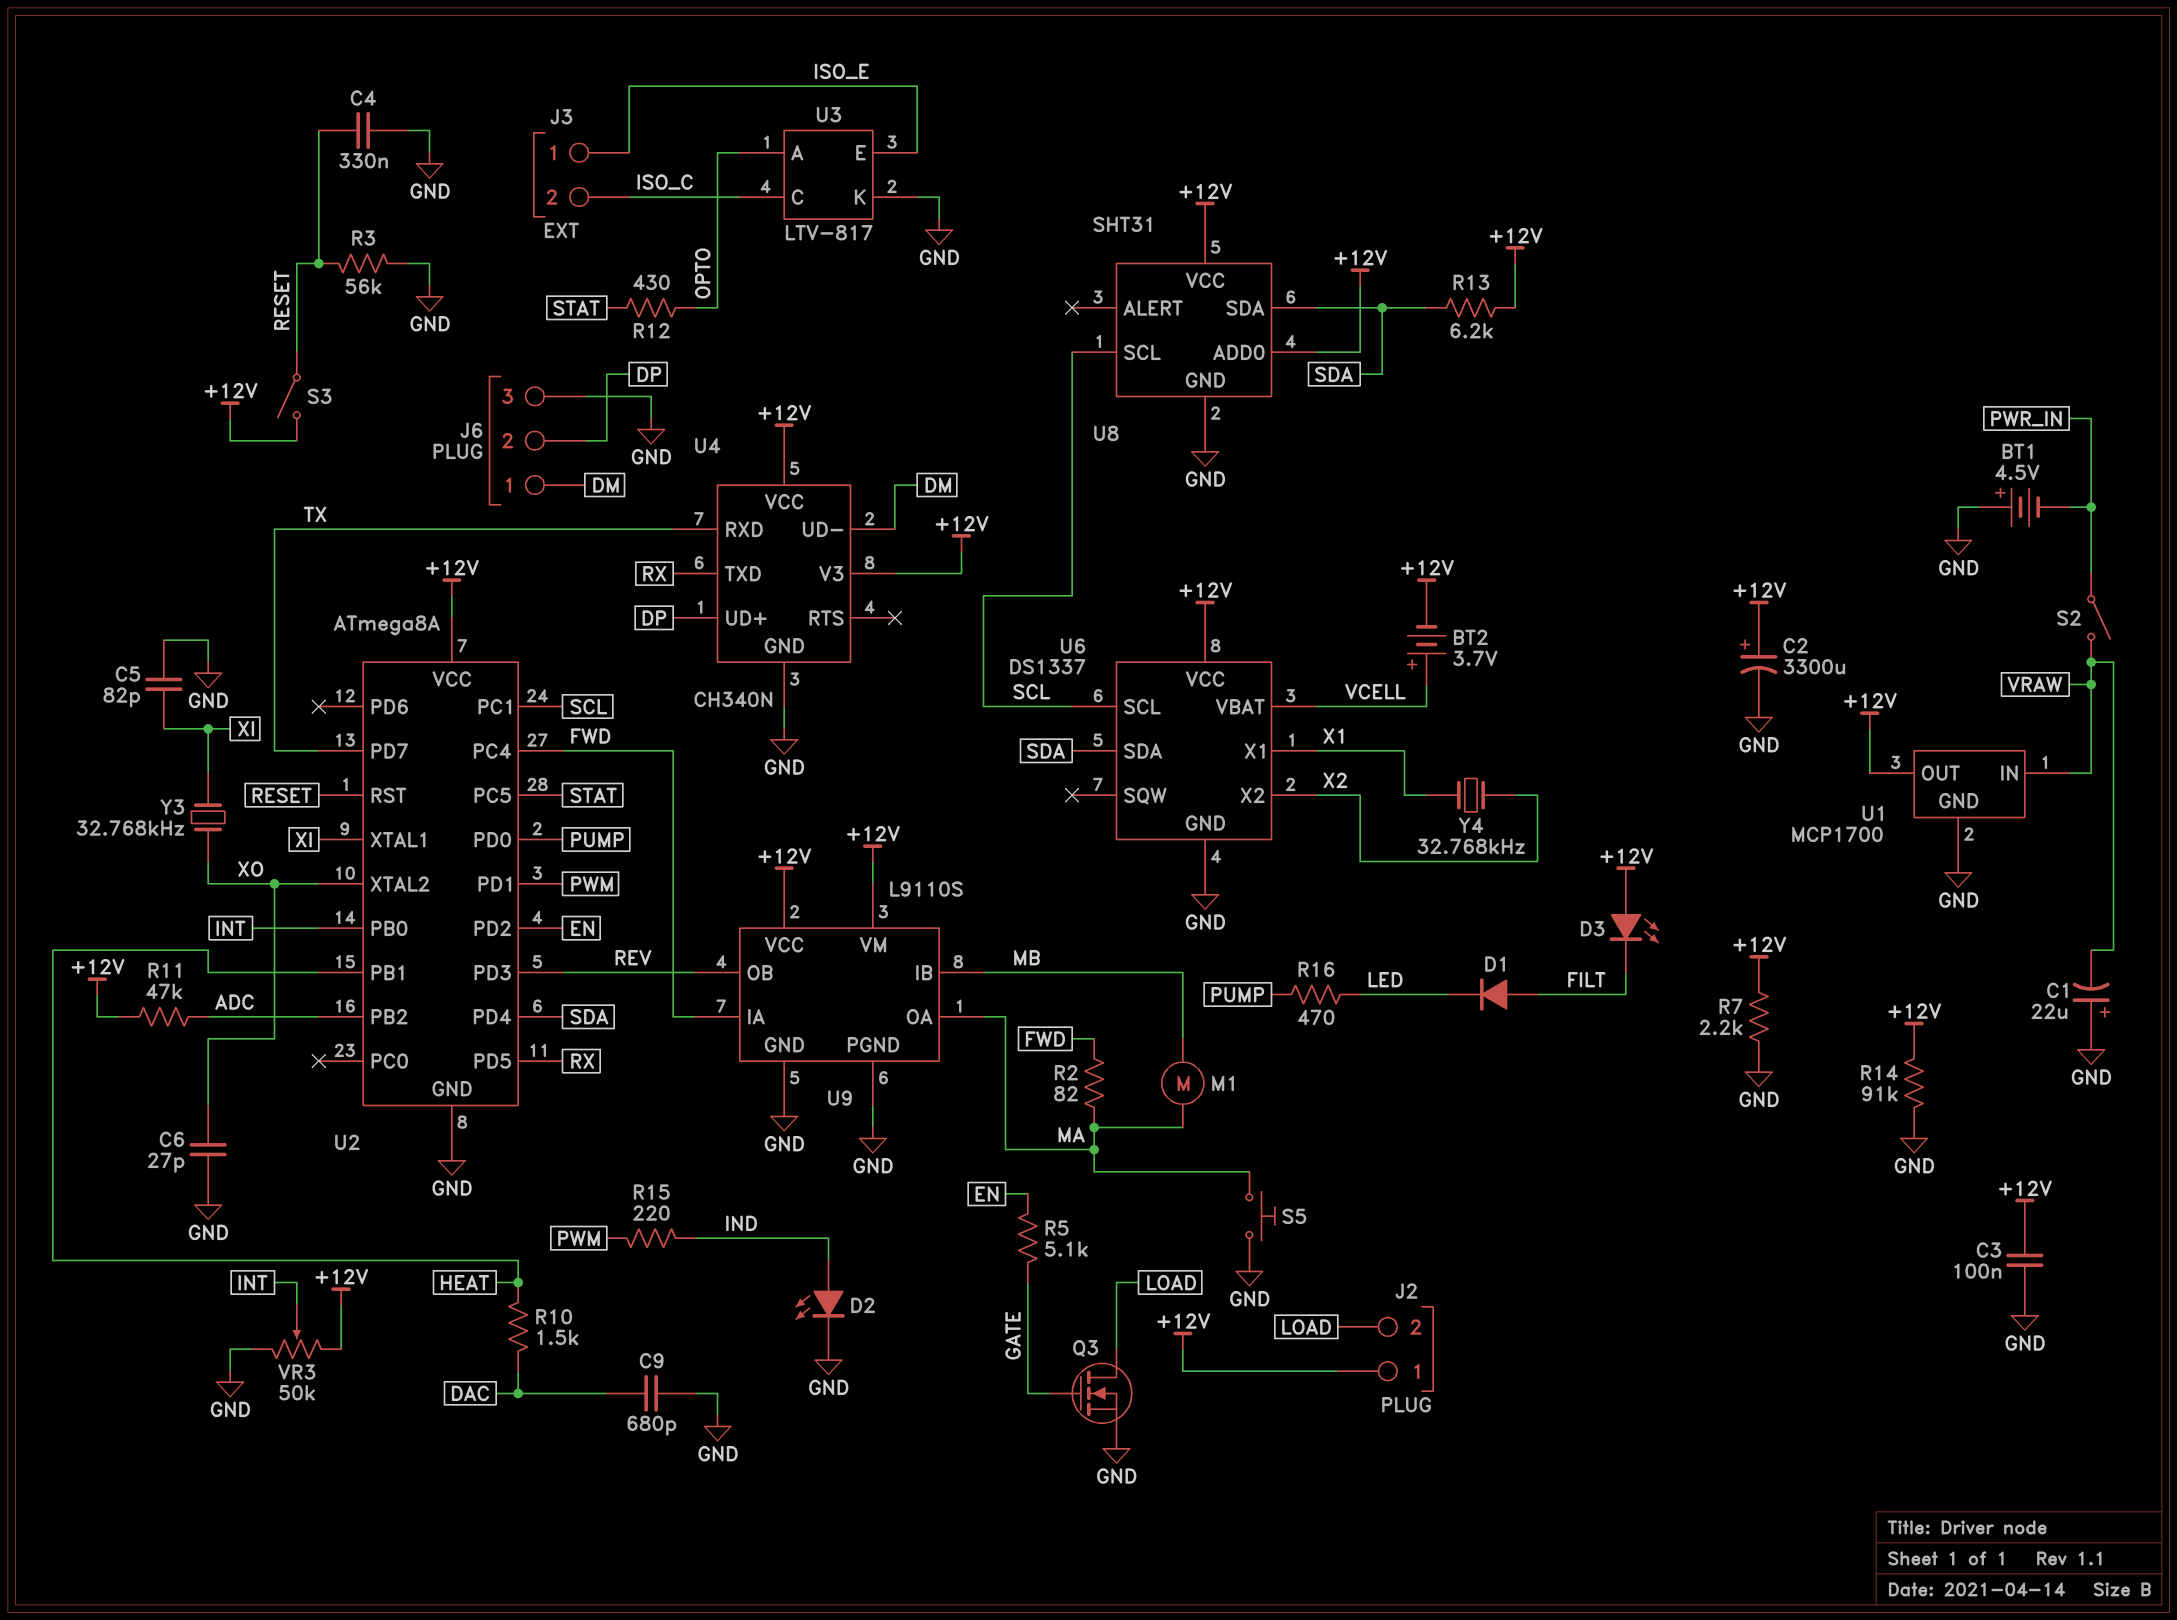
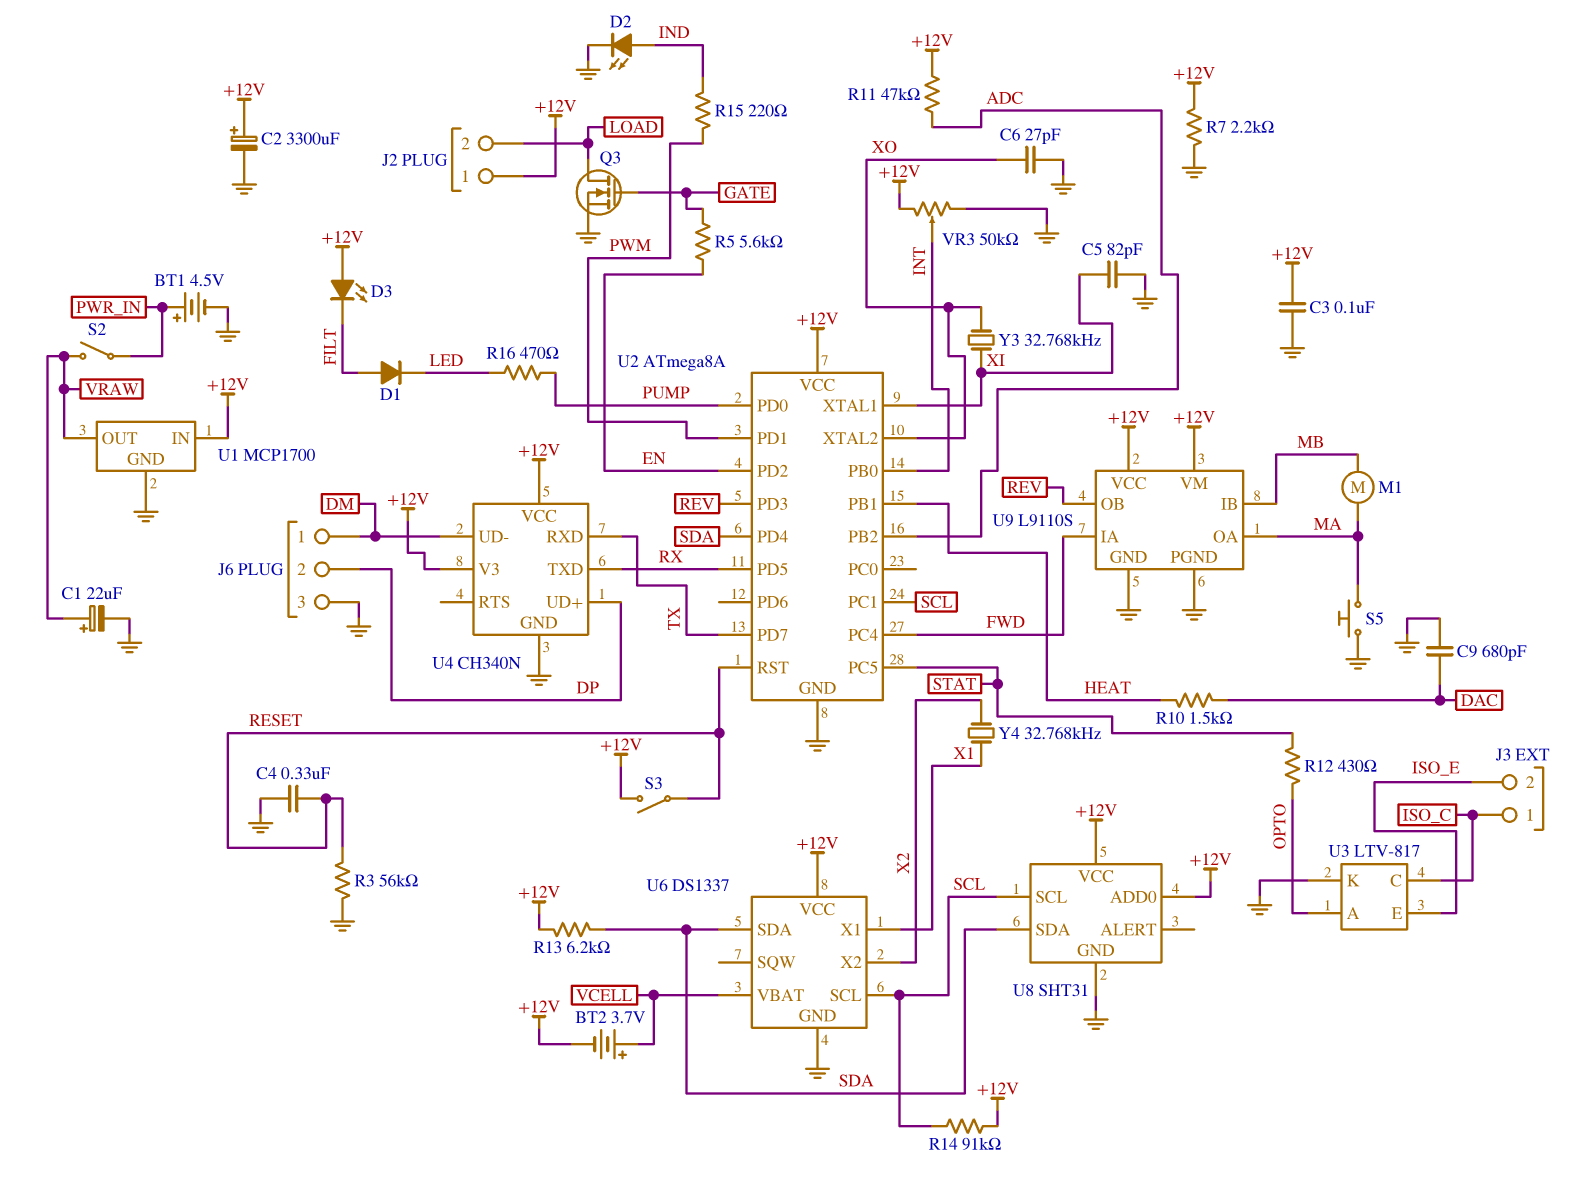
BT1: 4.5V (plus GND, minus PWR_IN) -> 4.5V (plus PWR_IN, minus GND)
C1: 22uF (plus GND, minus VRAW) -> 22uF (plus VRAW, minus GND)
J3 pin 1: ISO_E -> ISO_C
J3 pin 2: ISO_C -> ISO_E
R2: 82 (FWD, MA) -> none
R5: 5.1k (EN, GATE) -> 5.6k (EN, GATE)
R14: 91k (+12V, GND) -> 91k (+12V, SCL)
U1 pin IN: VRAW -> +12V
U1 pin OUT: +12V -> VRAW

